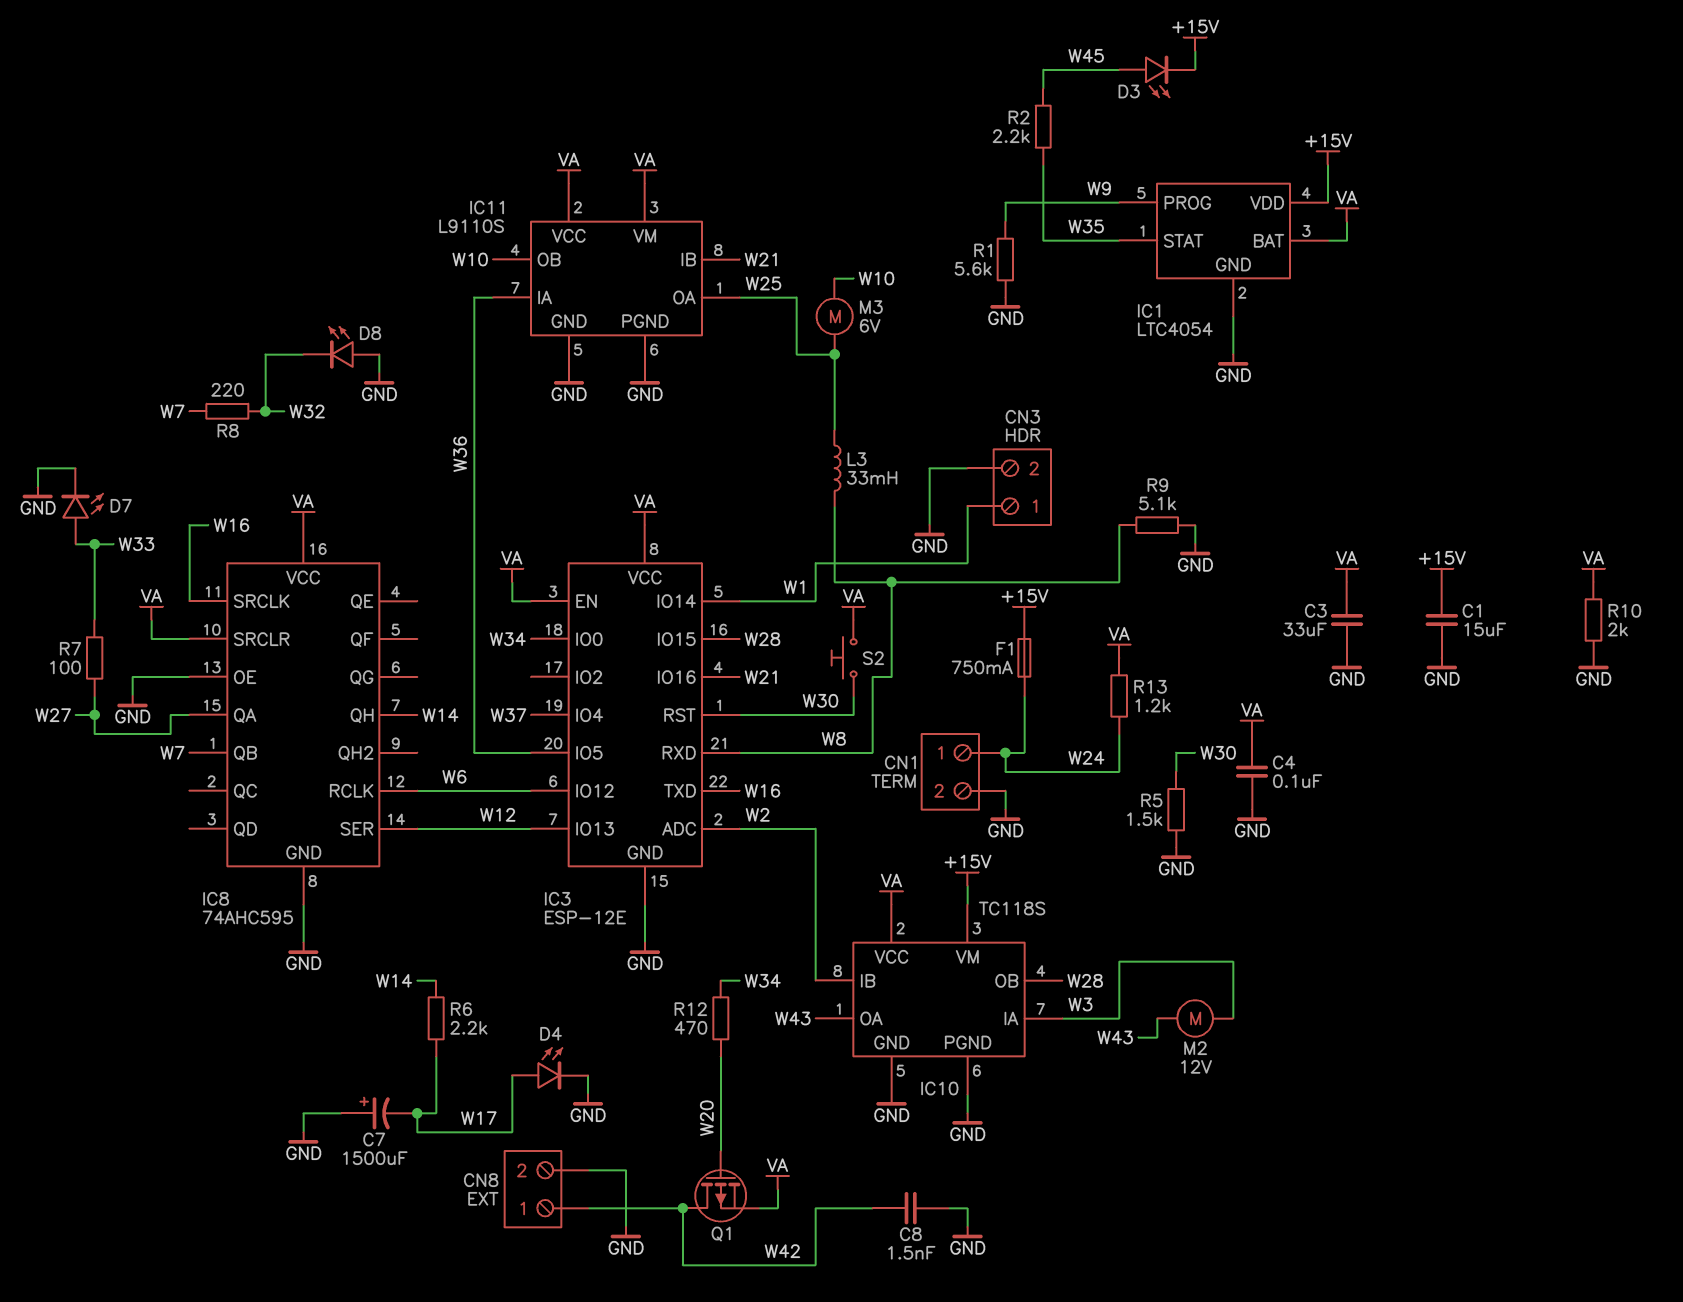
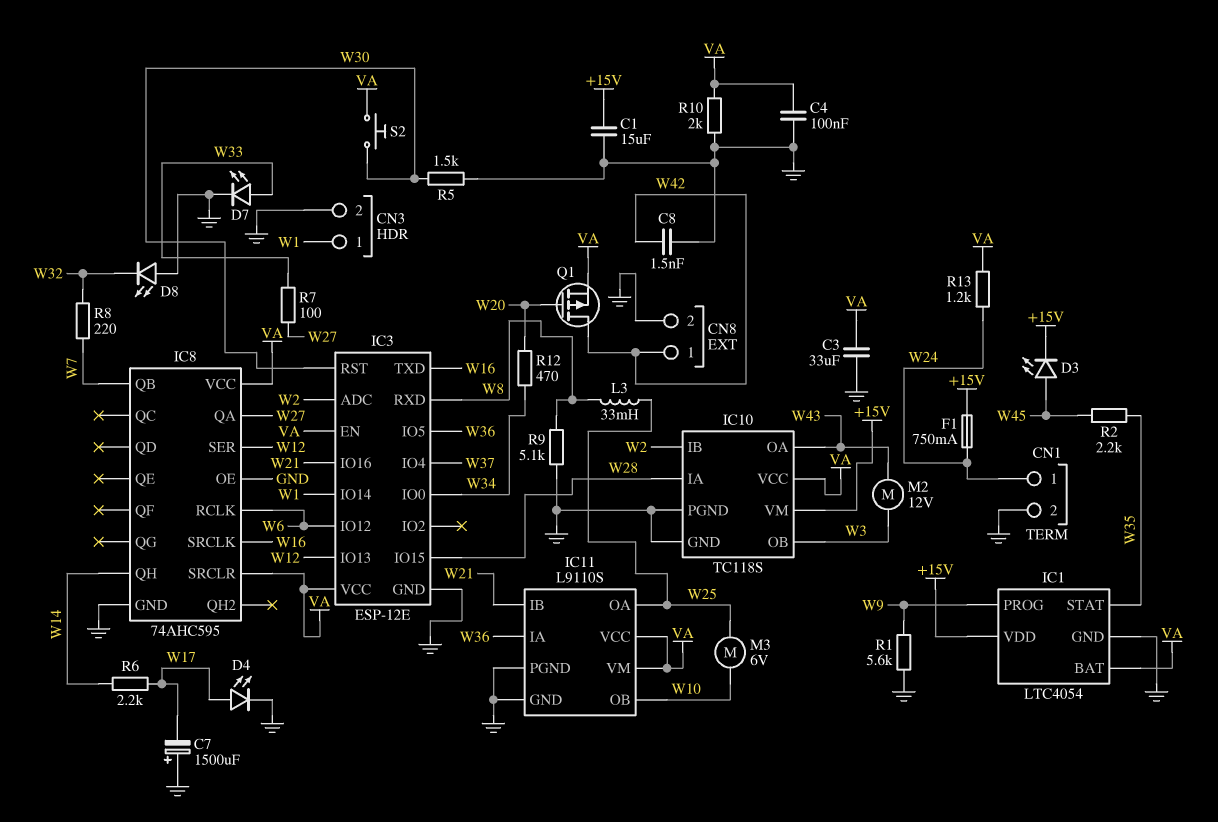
IC10 pin IA: W3 -> W28
IC10 pin OB: W28 -> W3

